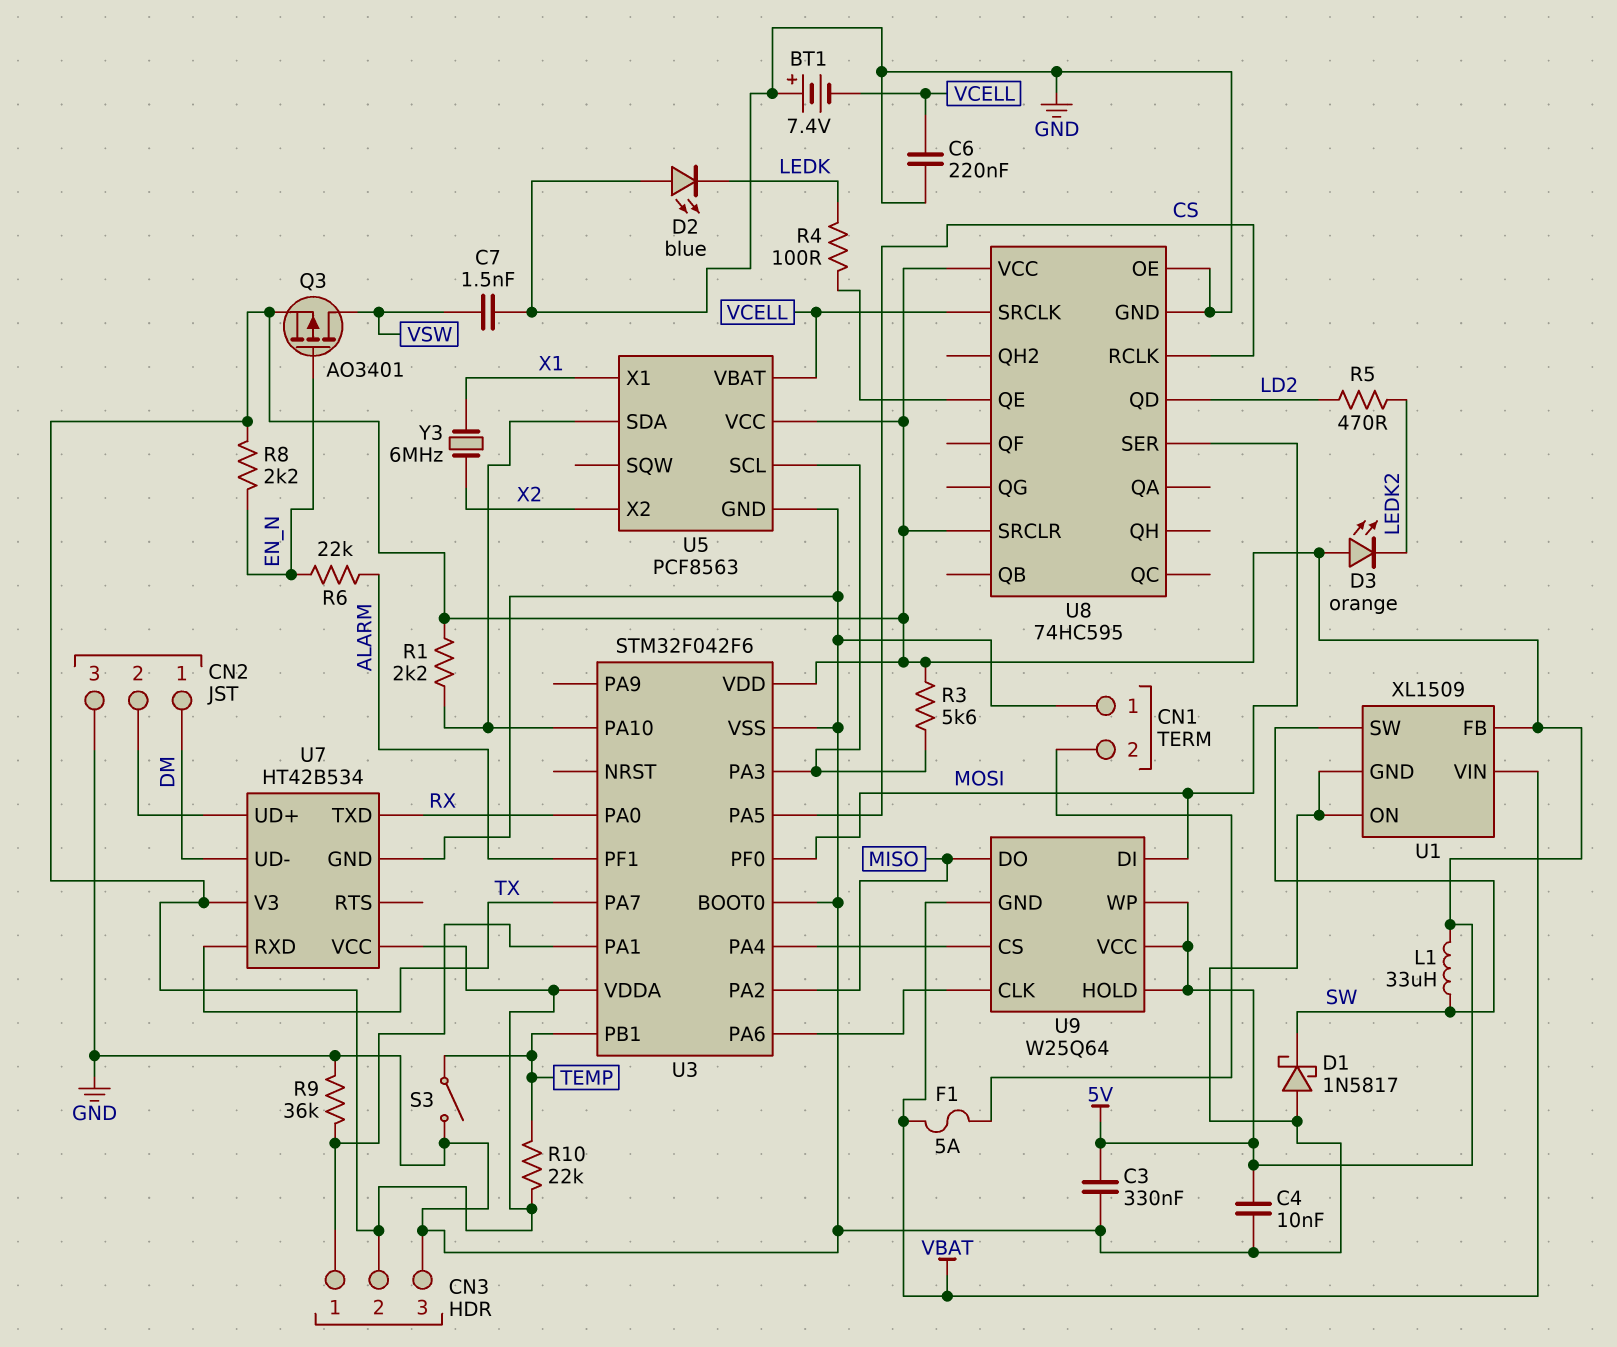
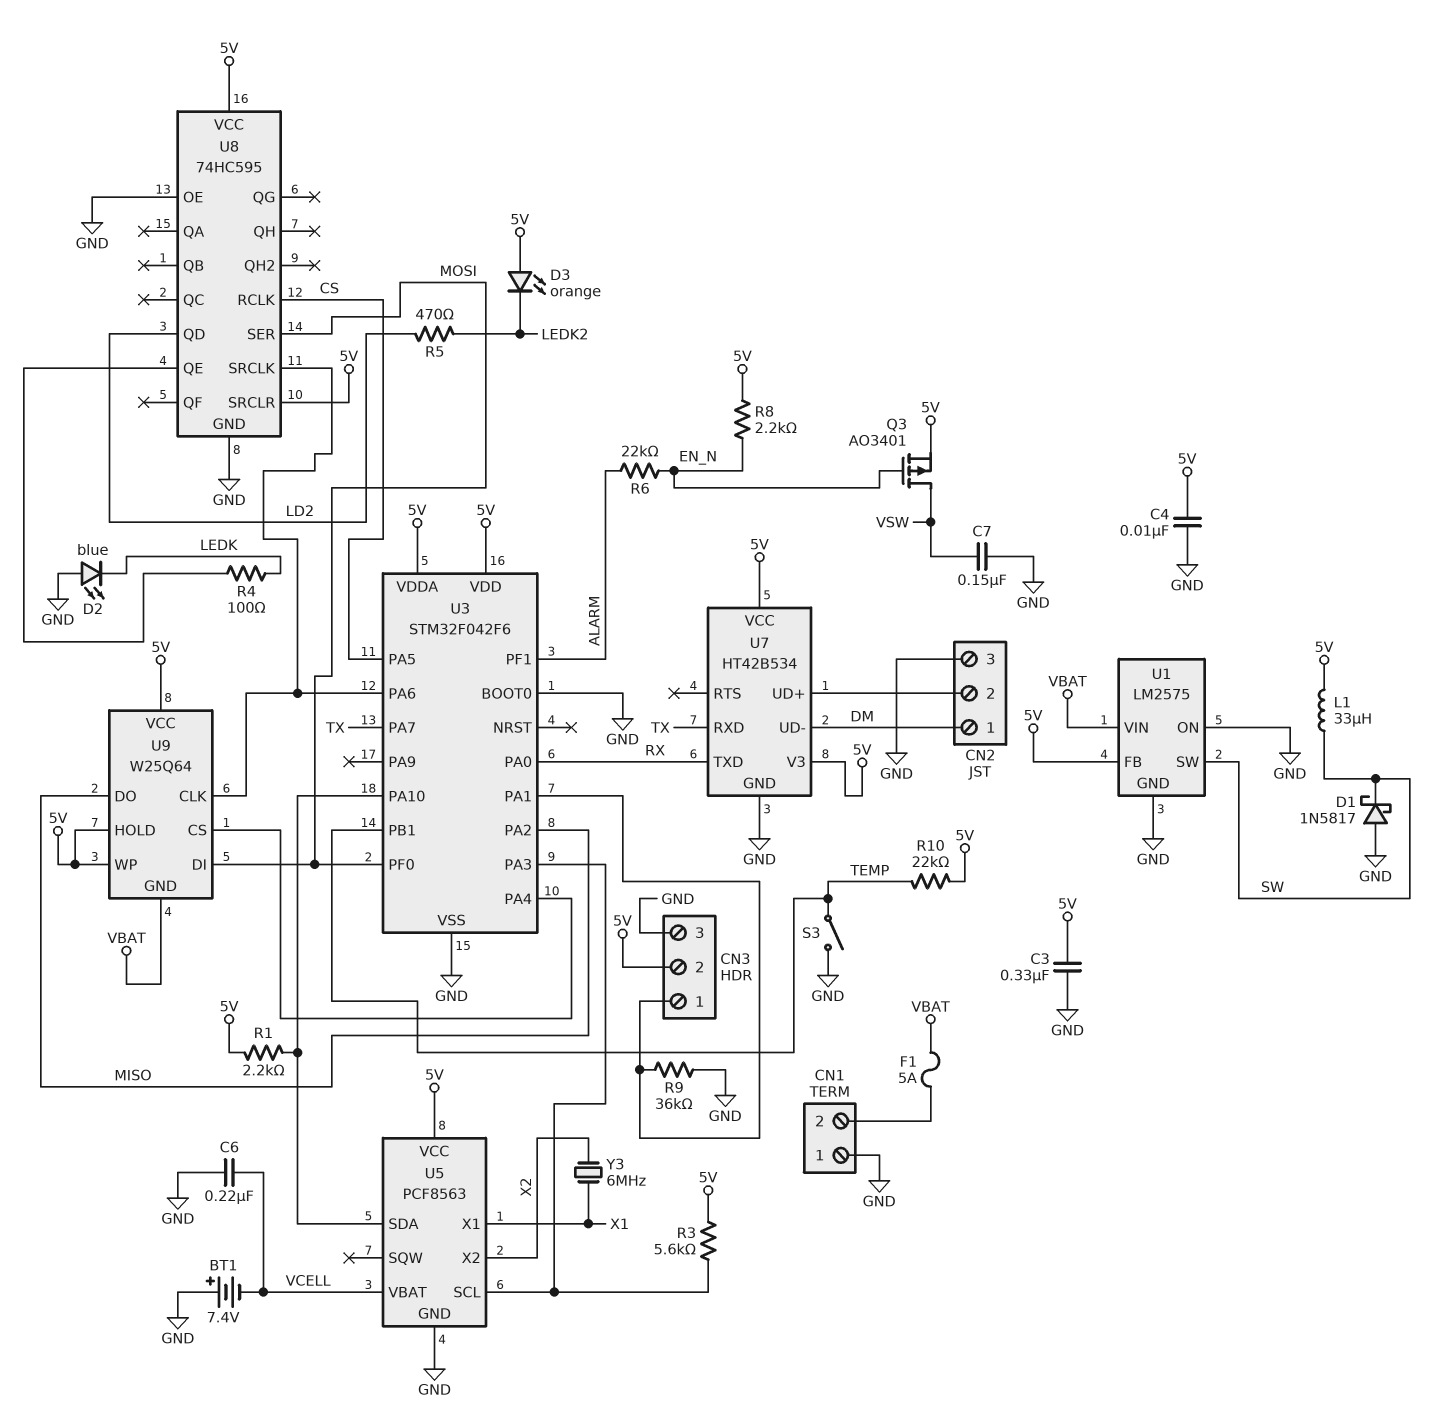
C7: 1.5nF (GND, VSW) -> 150nF (GND, VSW)
U1: XL1509 -> LM2575
U8 pin SRCLK: VCELL -> U3/PA6

